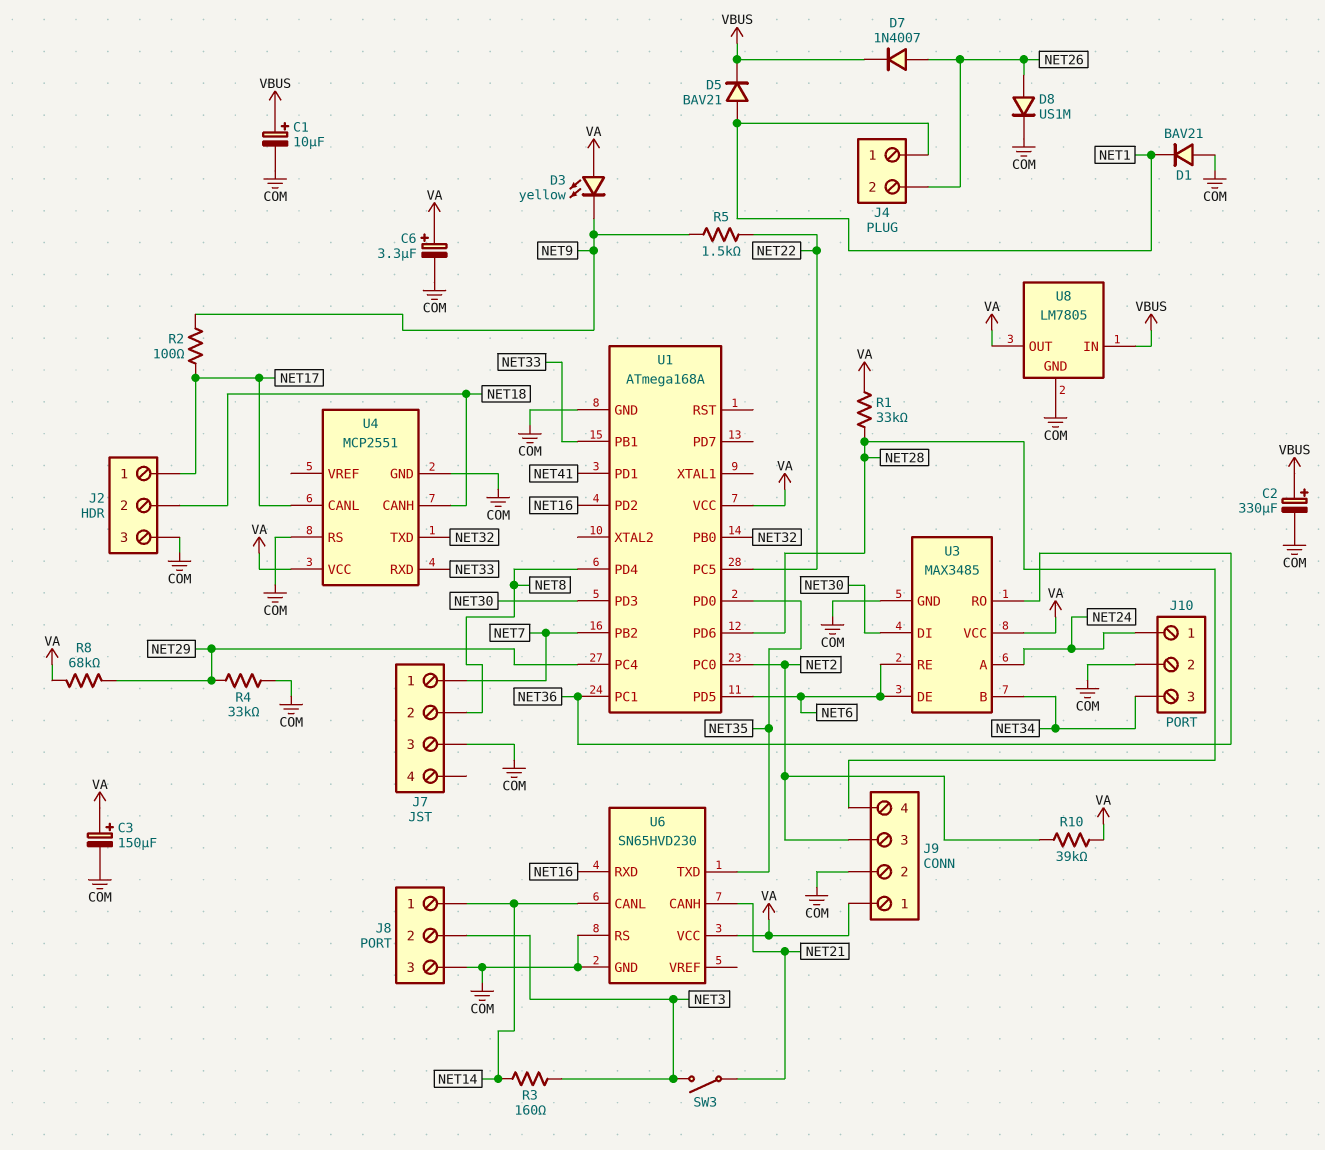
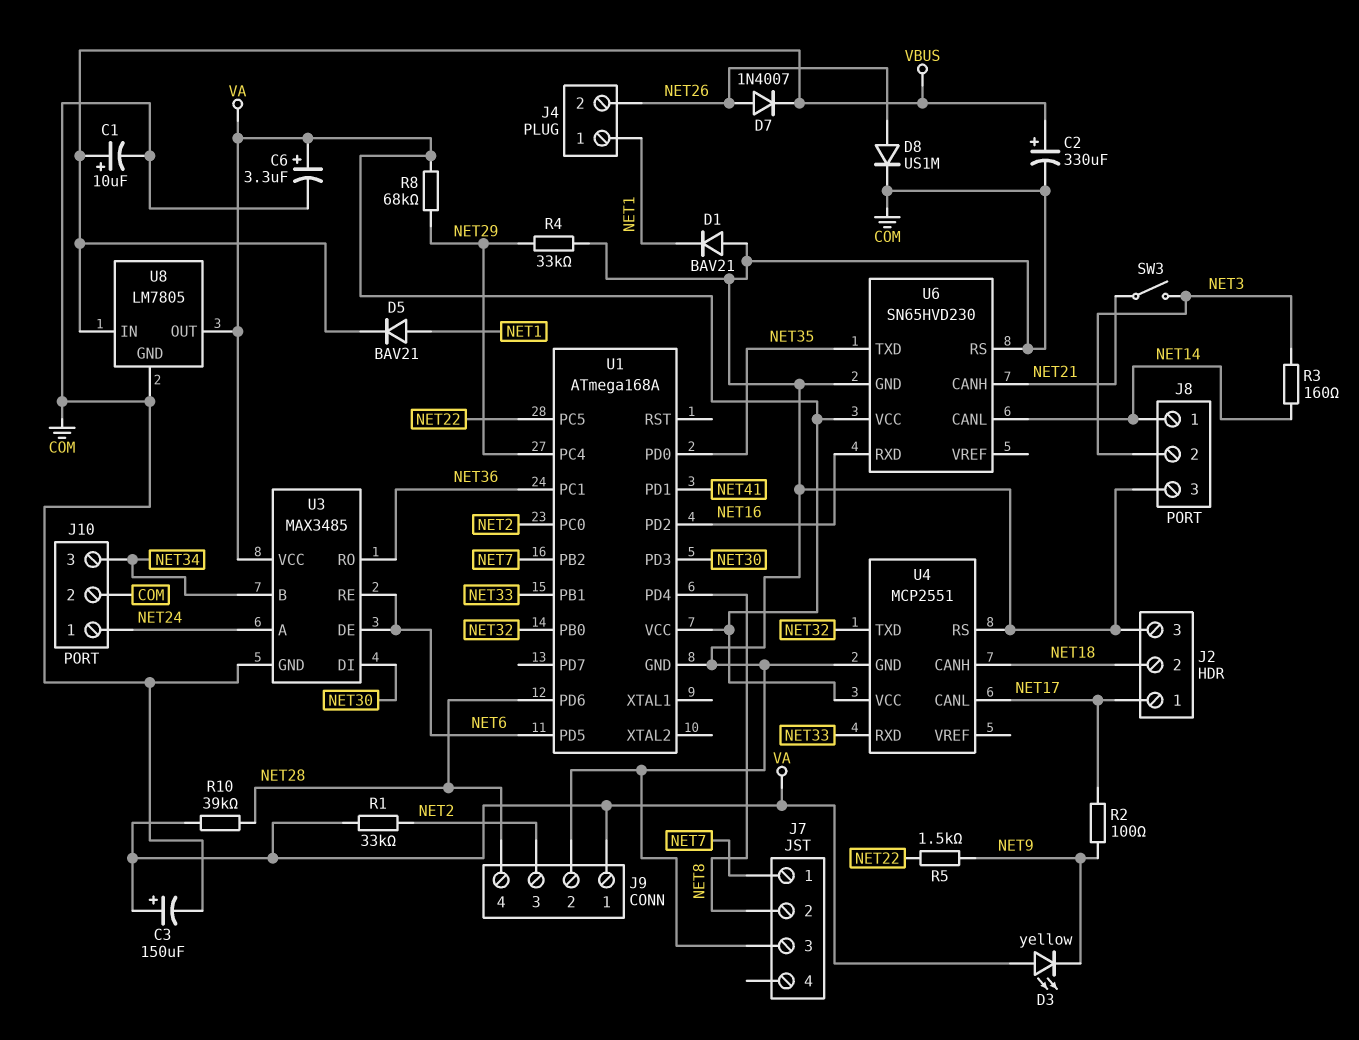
R1: 33k (NET28, VA) -> 33k (NET2, VA)
R10: 39k (NET2, VA) -> 39k (NET28, VA)

